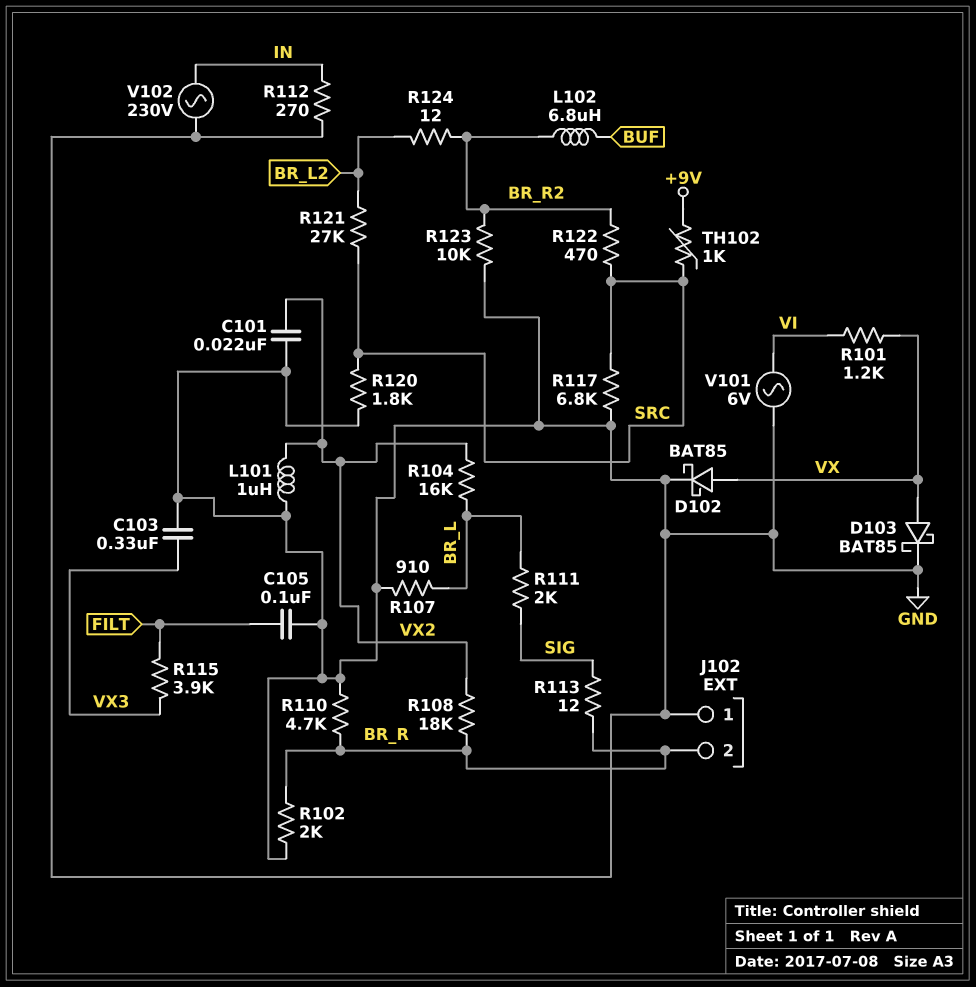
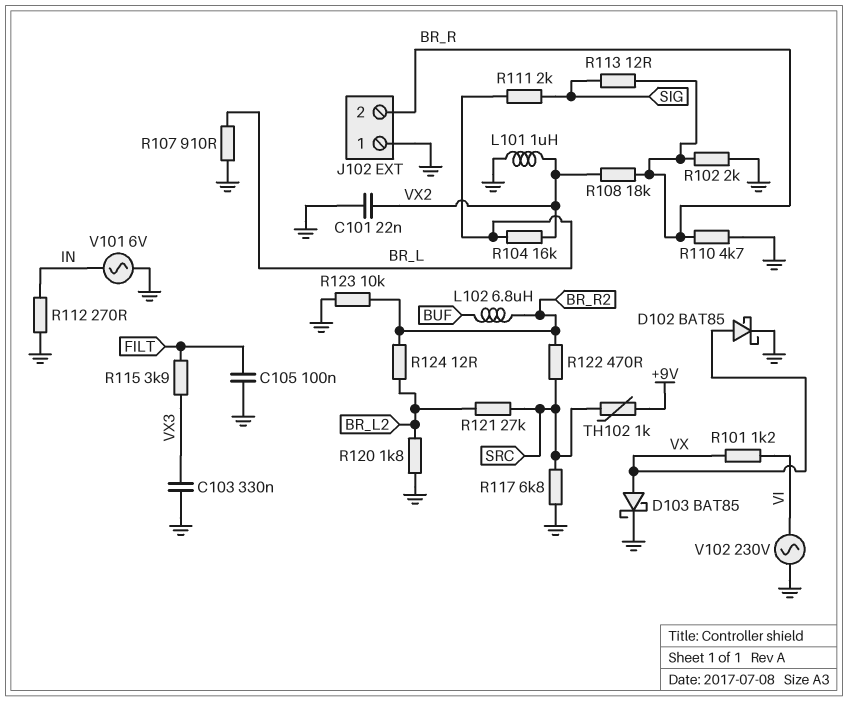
R120: 1.8k (GND, SRC) -> 1.8k (BR_L2, GND)
V101: AC 6V (GND, VI) -> AC 6V (GND, IN)
V102: AC 230V (GND, IN) -> AC 230V (GND, VI)

